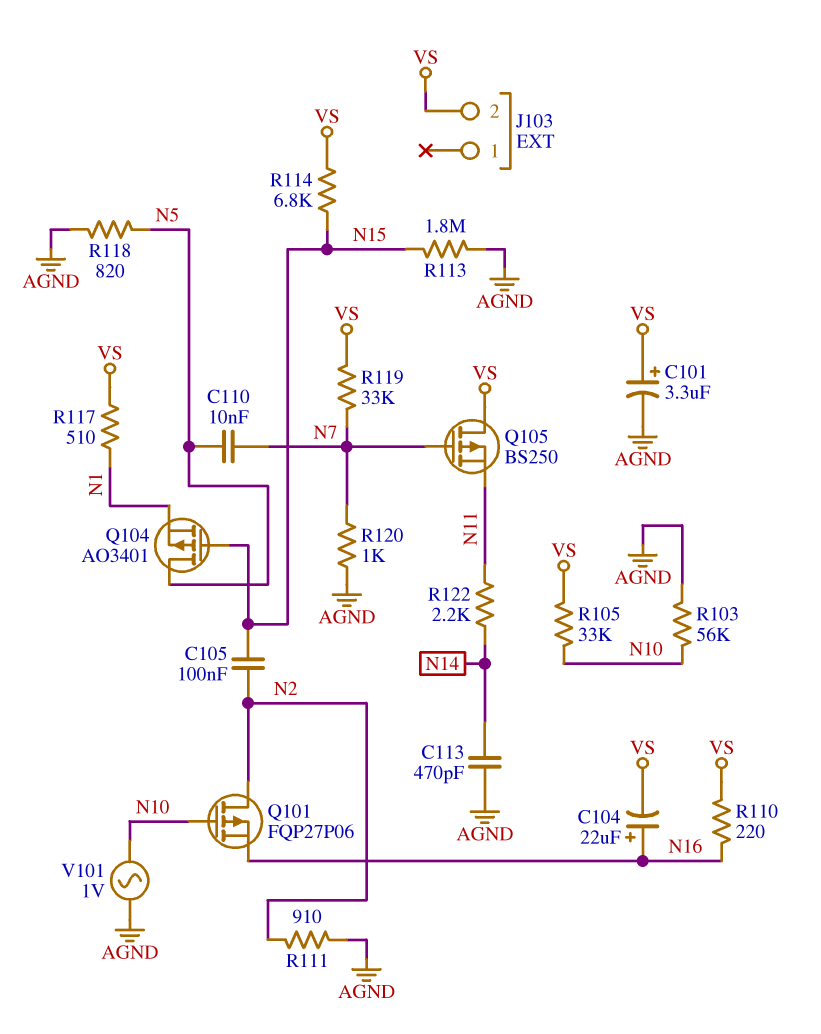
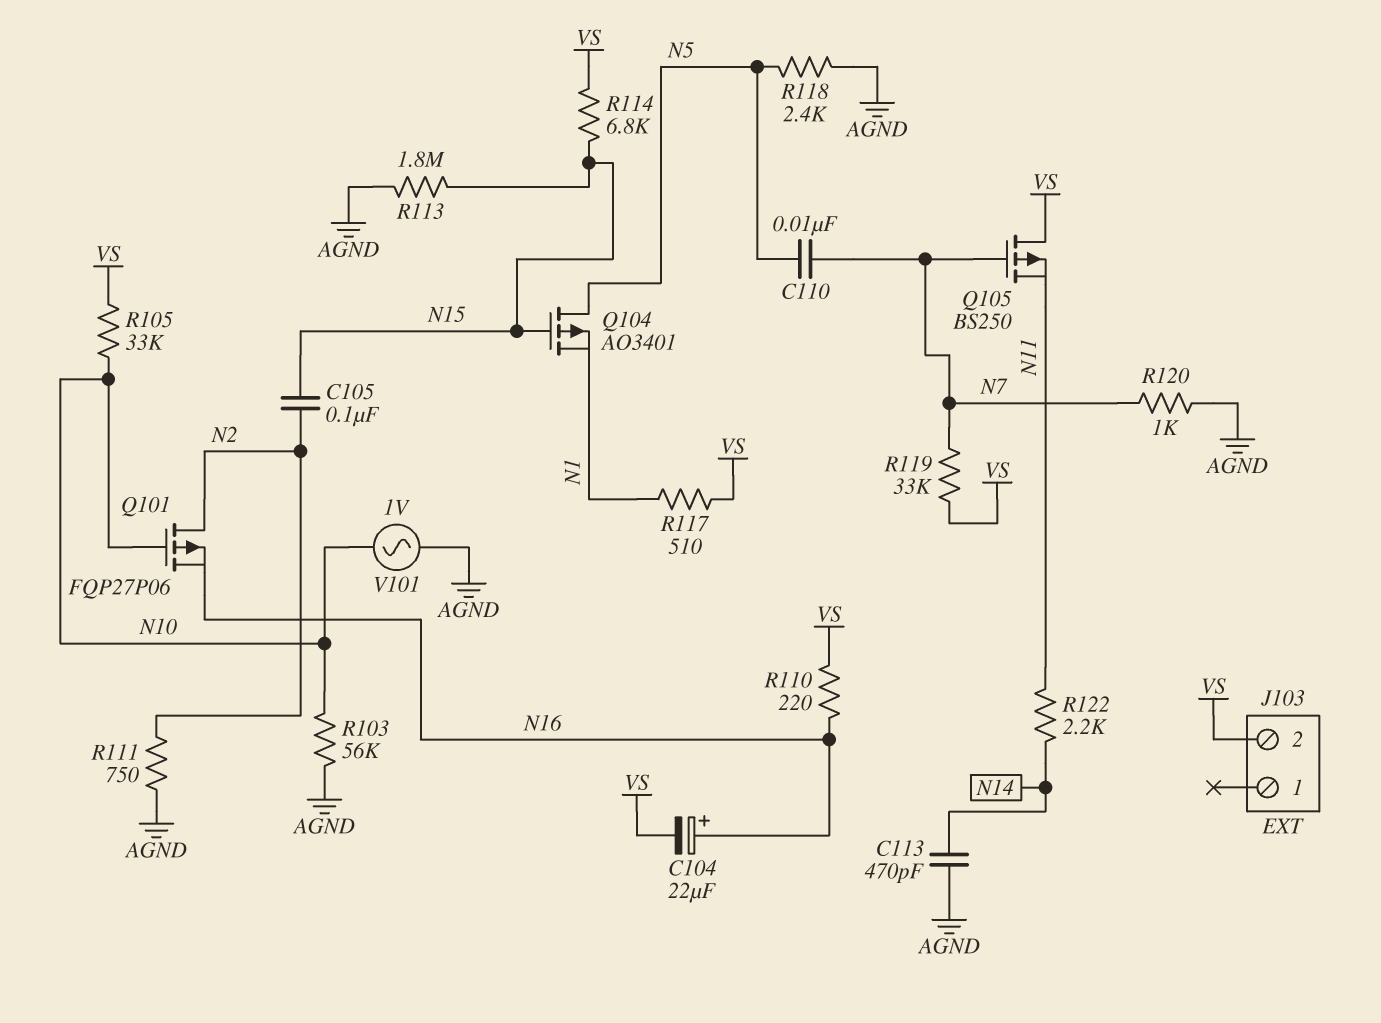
C101: 3.3uF (plus VS, minus AGND) -> none
R111: 910 (AGND, N2) -> 750 (AGND, N2)
R118: 820 (AGND, N5) -> 2.4k (AGND, N5)

